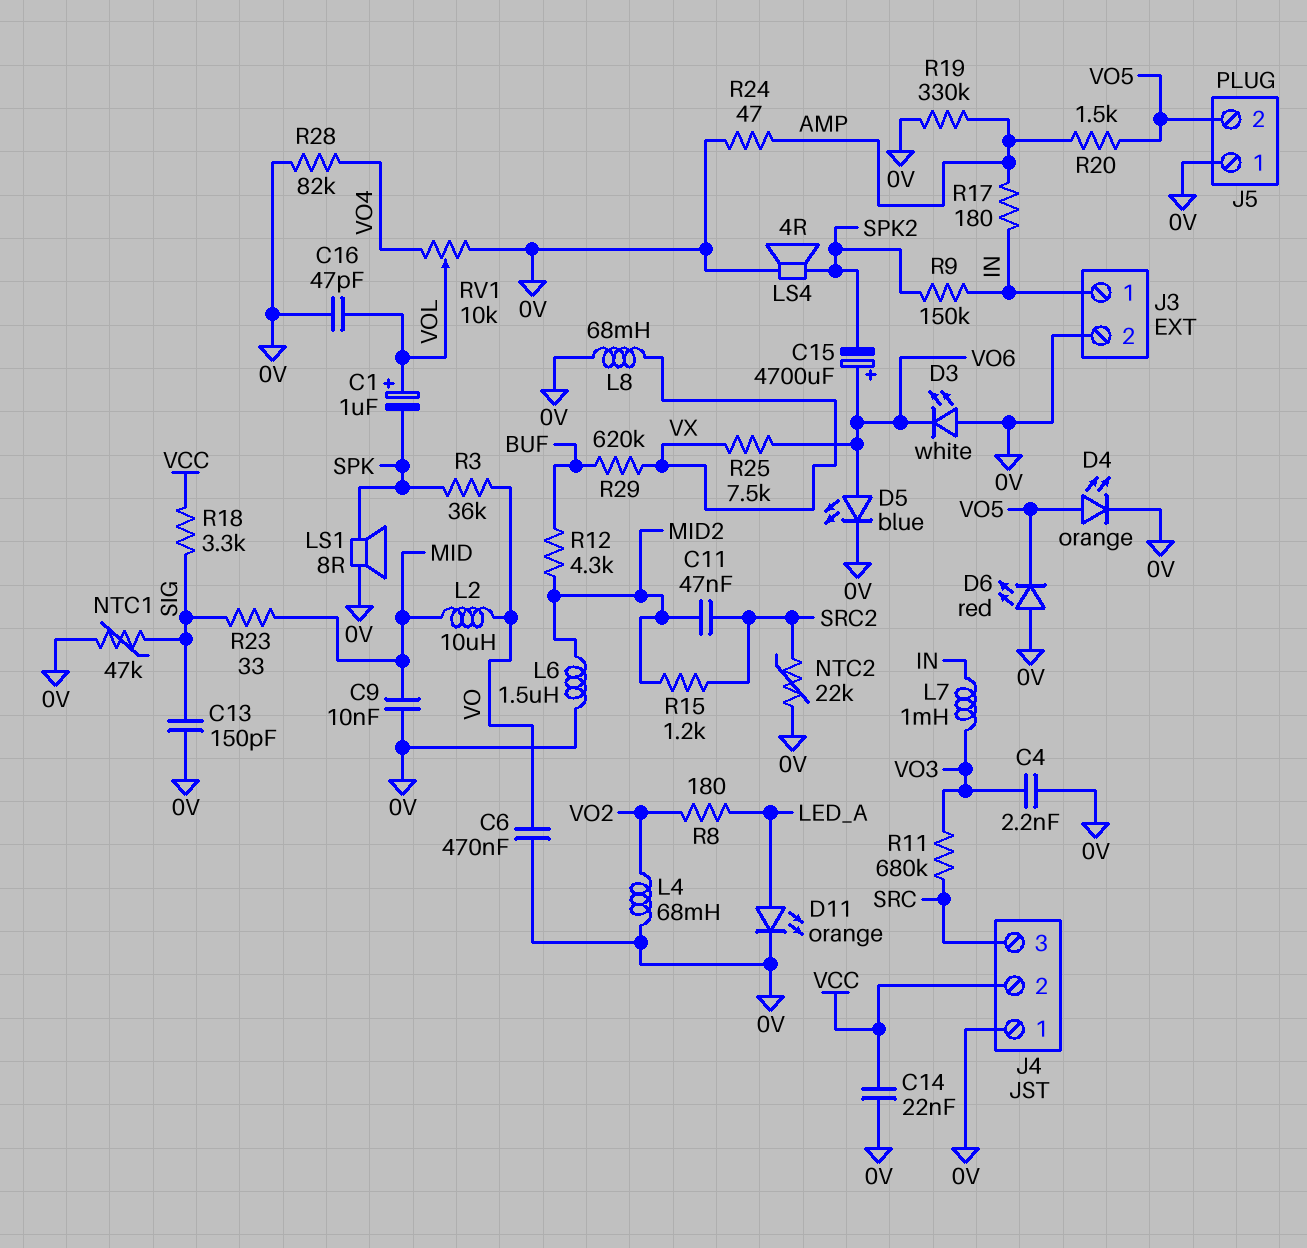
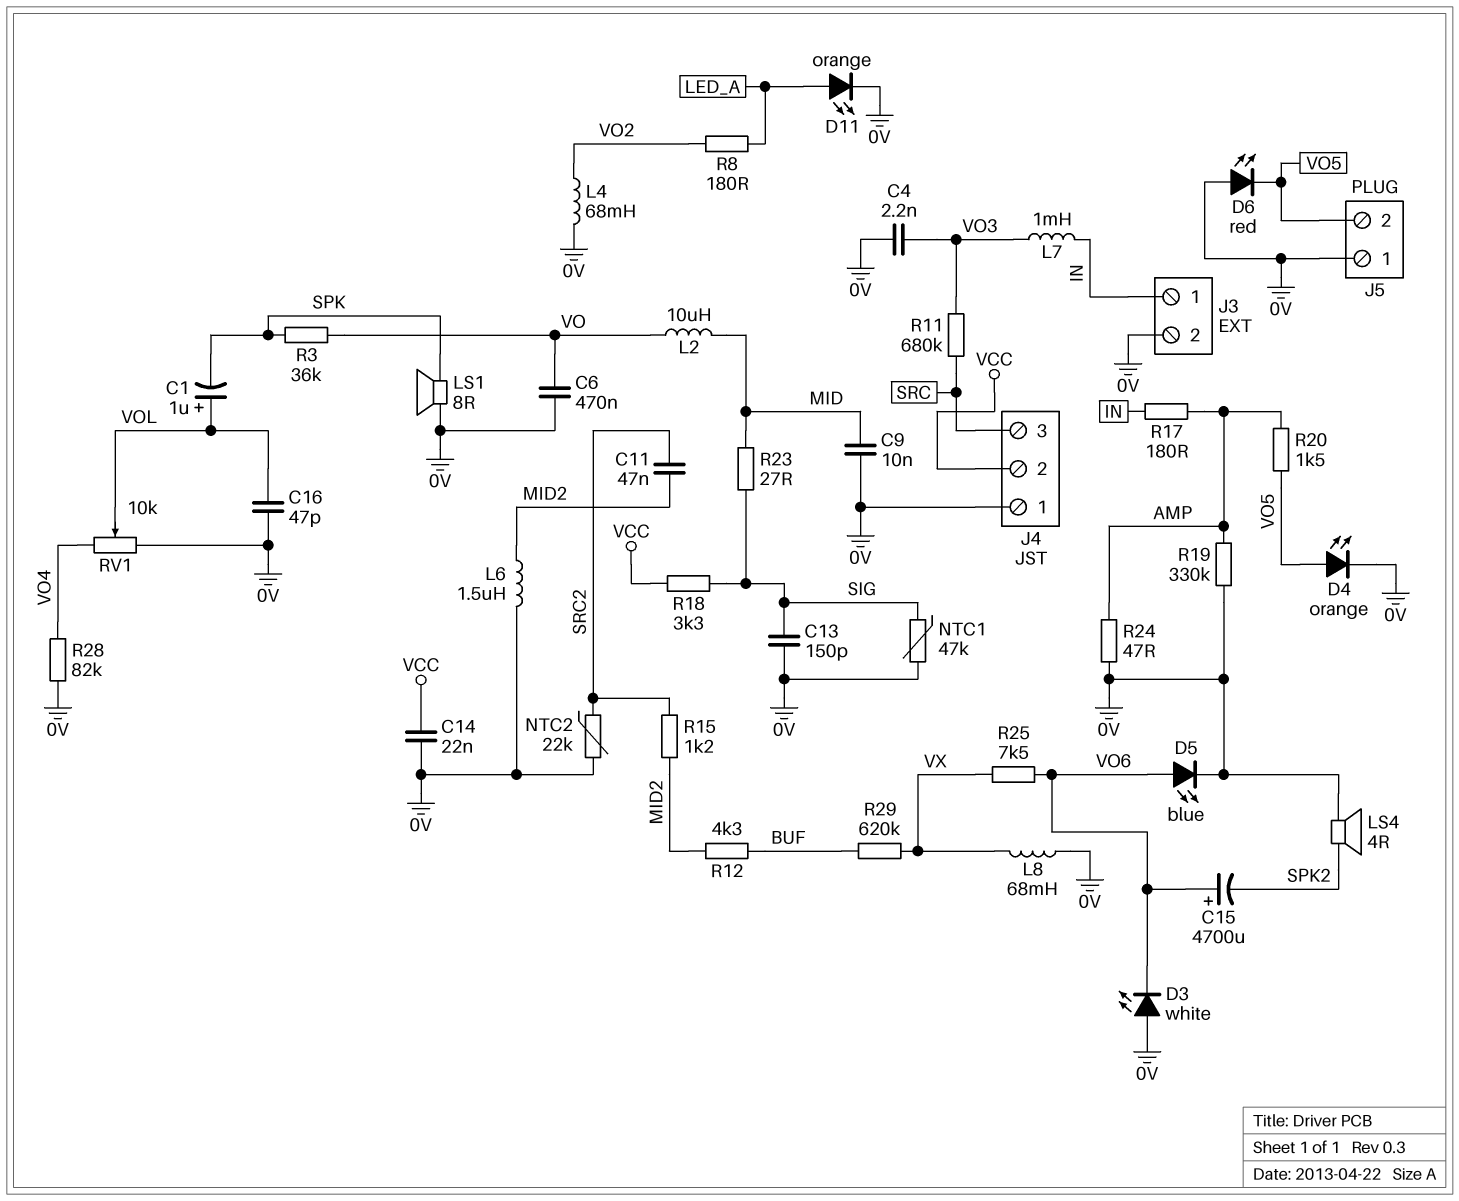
R9: 150k (IN, SPK2) -> none
R23: 33 (MID, SIG) -> 27 (MID, SIG)

